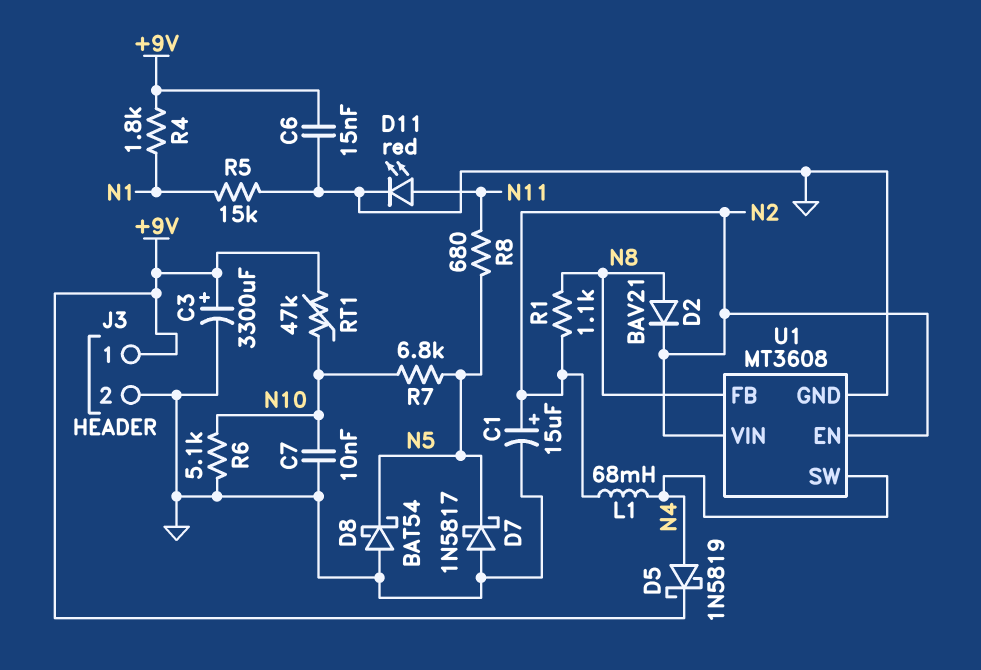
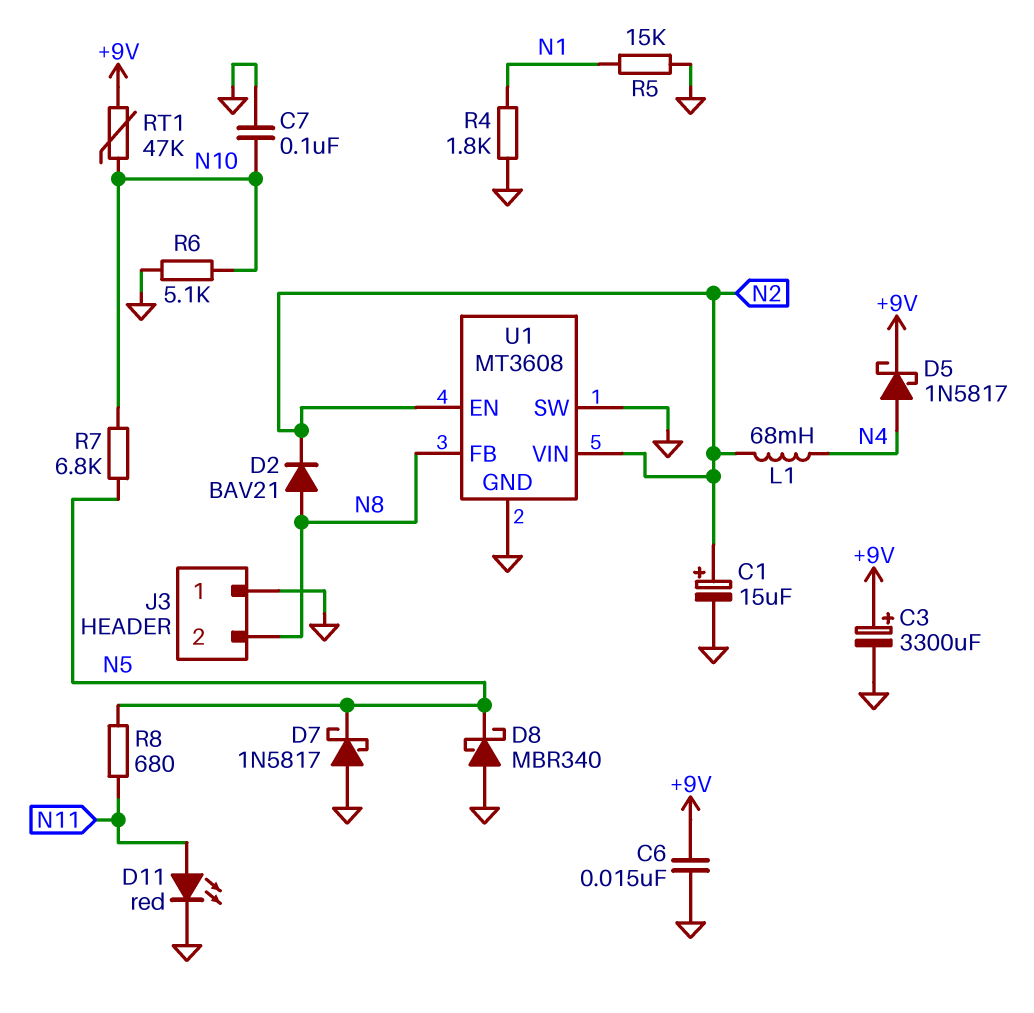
C7: 10nF (GND, N10) -> 100nF (GND, N10)
D5: schottky 1N5819 (A N4, K +9V) -> schottky 1N5817 (A N4, K +9V)
D8: schottky BAT54 (A GND, K N5) -> schottky MBR340 (A GND, K N5)
J3 pin 1: +9V -> GND
J3 pin 2: GND -> N8
R1: 1.1k (N2, N8) -> none
R4: 1.8k (+9V, N1) -> 1.8k (GND, N1)
U1 pin SW: N4 -> GND

